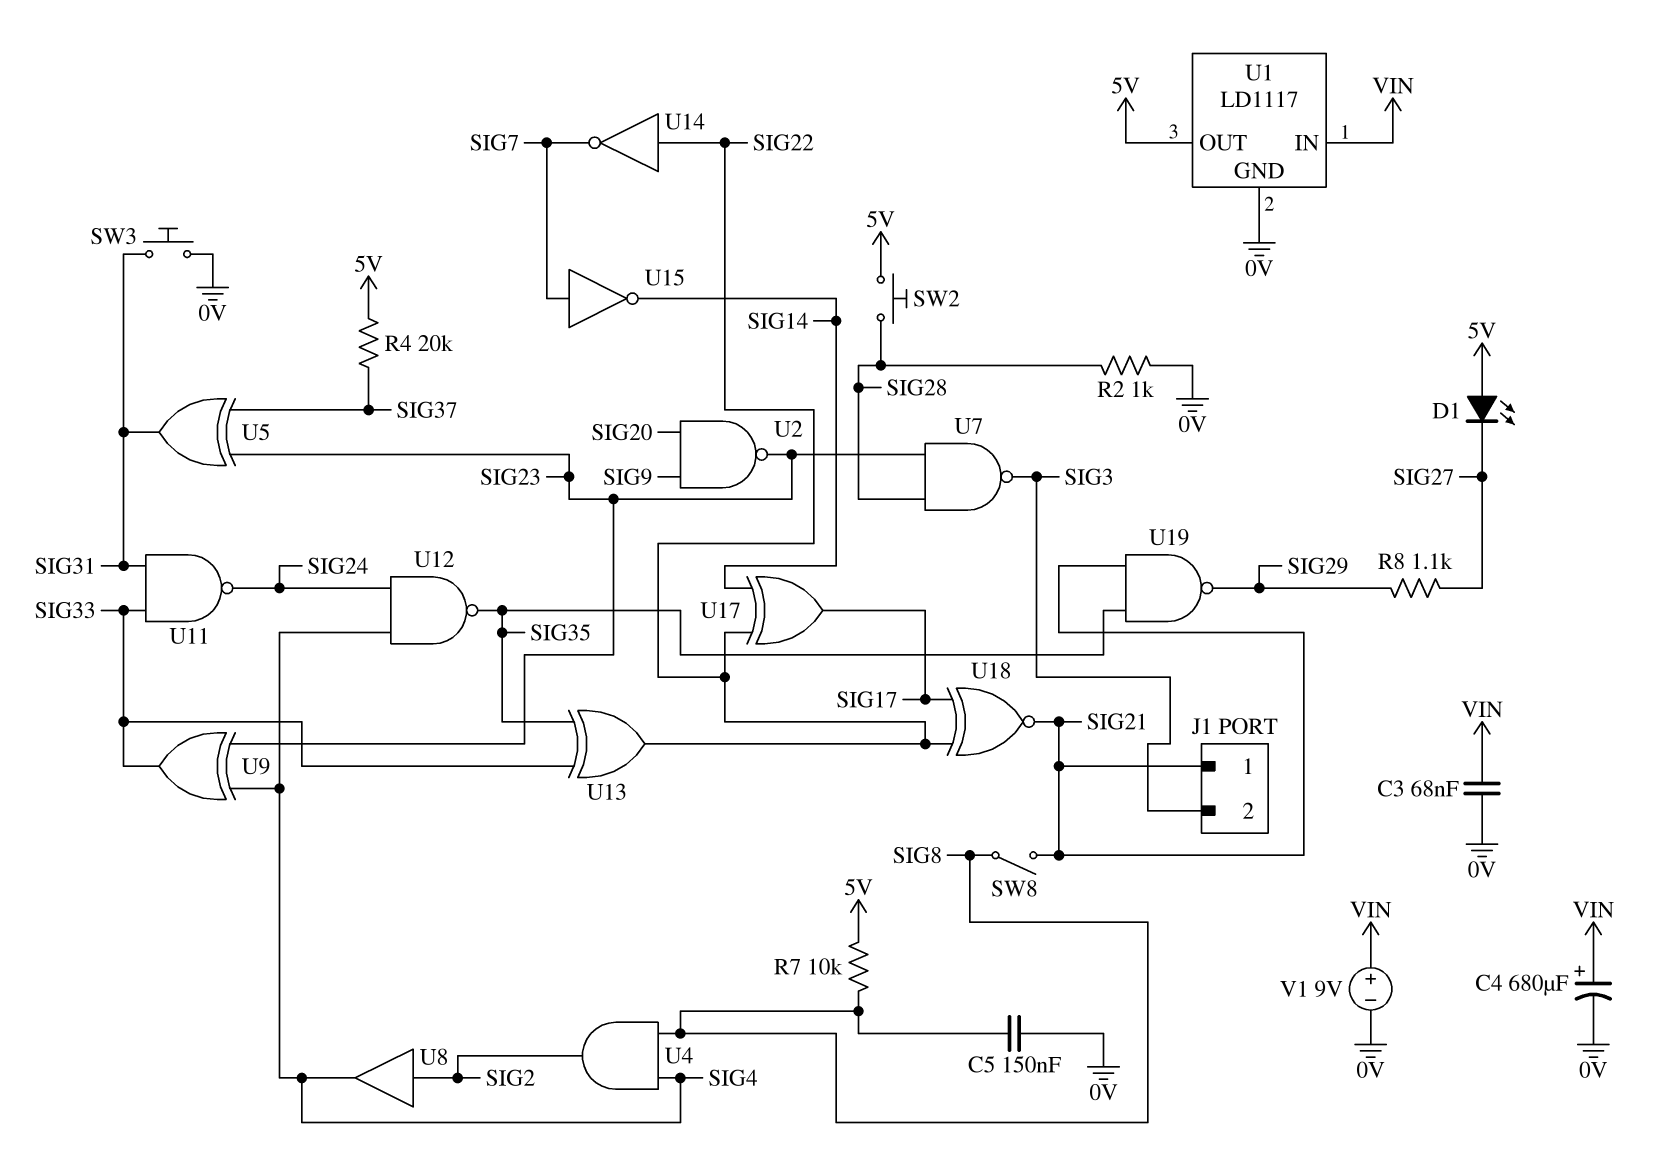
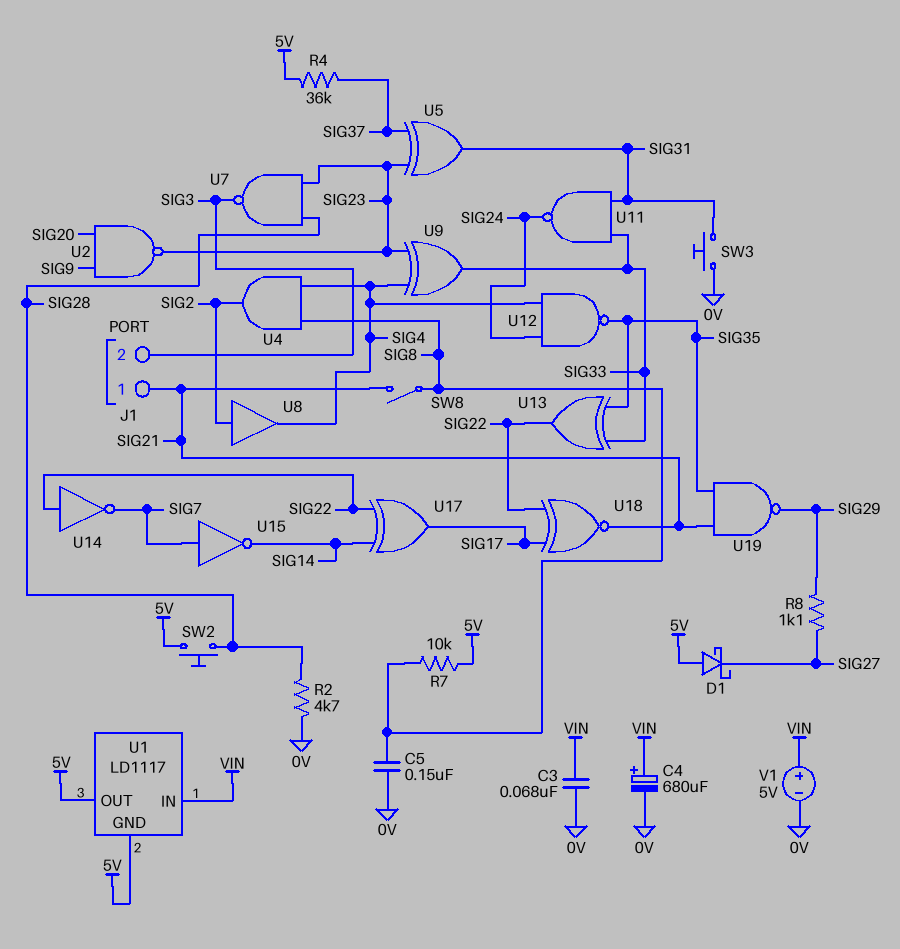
D1: LED (A 5V, K SIG27) -> schottky (A 5V, K SIG27)
R2: 1k (0V, SIG28) -> 4.7k (0V, SIG28)
R4: 20k (5V, SIG37) -> 36k (5V, SIG37)
U1 pin GND: 0V -> 5V
V1: 9V (plus VIN, minus 0V) -> 5V (plus VIN, minus 0V)

